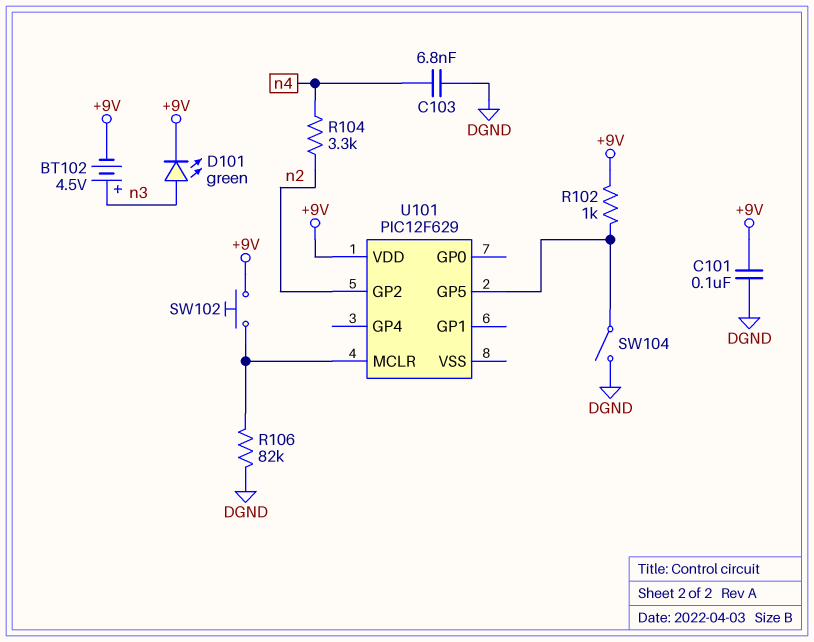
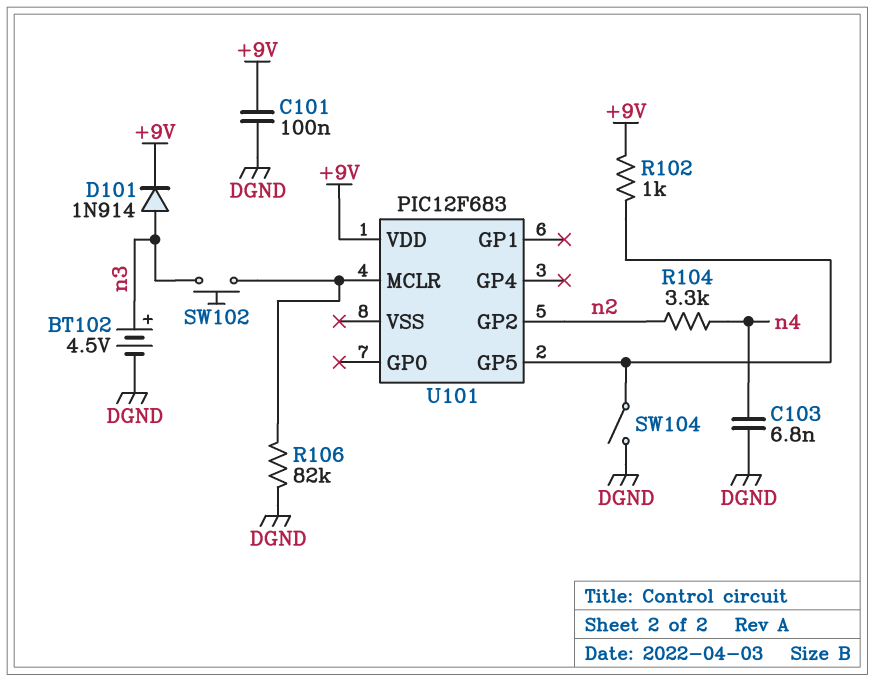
BT102: 4.5V (plus n3, minus +9V) -> 4.5V (plus n3, minus DGND)
D101: LED green (A n3, K +9V) -> diode 1N914 (A n3, K +9V)
SW102: button (+9V, U101/MCLR) -> button (U101/MCLR, n3)
U101: PIC12F629 -> PIC12F683

